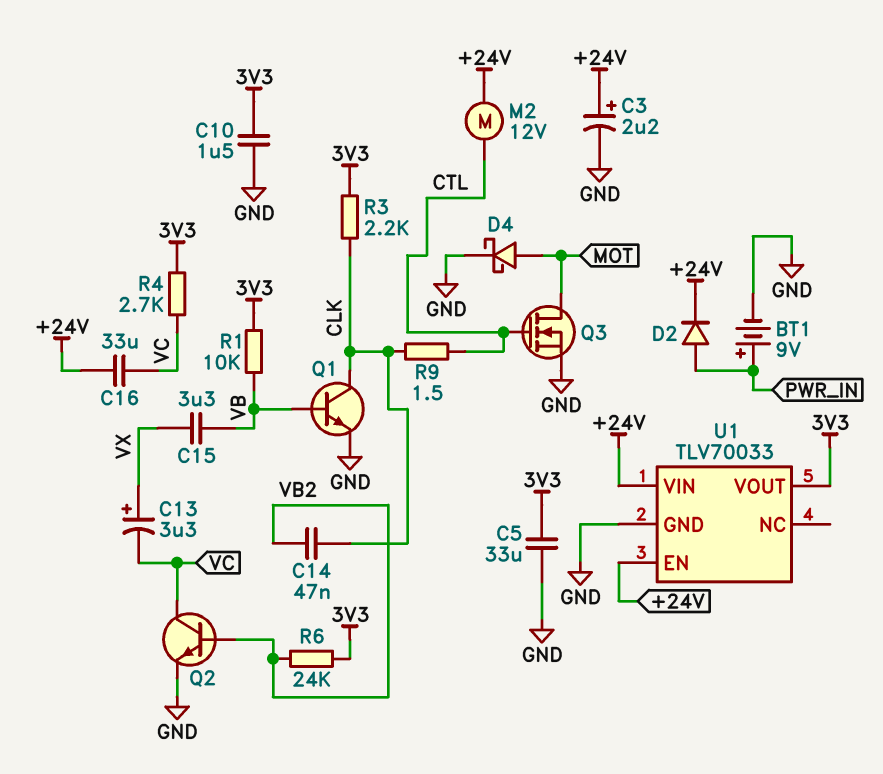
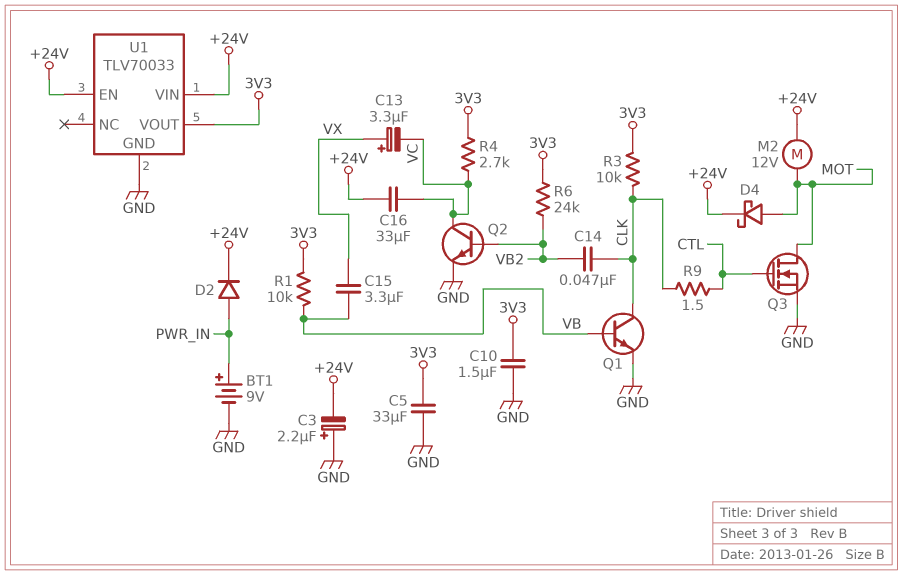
C3: 2.2uF (plus +24V, minus GND) -> 2.2uF (plus GND, minus +24V)
D4: schottky (A MOT, K GND) -> schottky (A MOT, K +24V)
M2: motor 12V (+24V, CTL) -> motor 12V (+24V, MOT)
R3: 2.2k (3V3, CLK) -> 10k (3V3, CLK)

